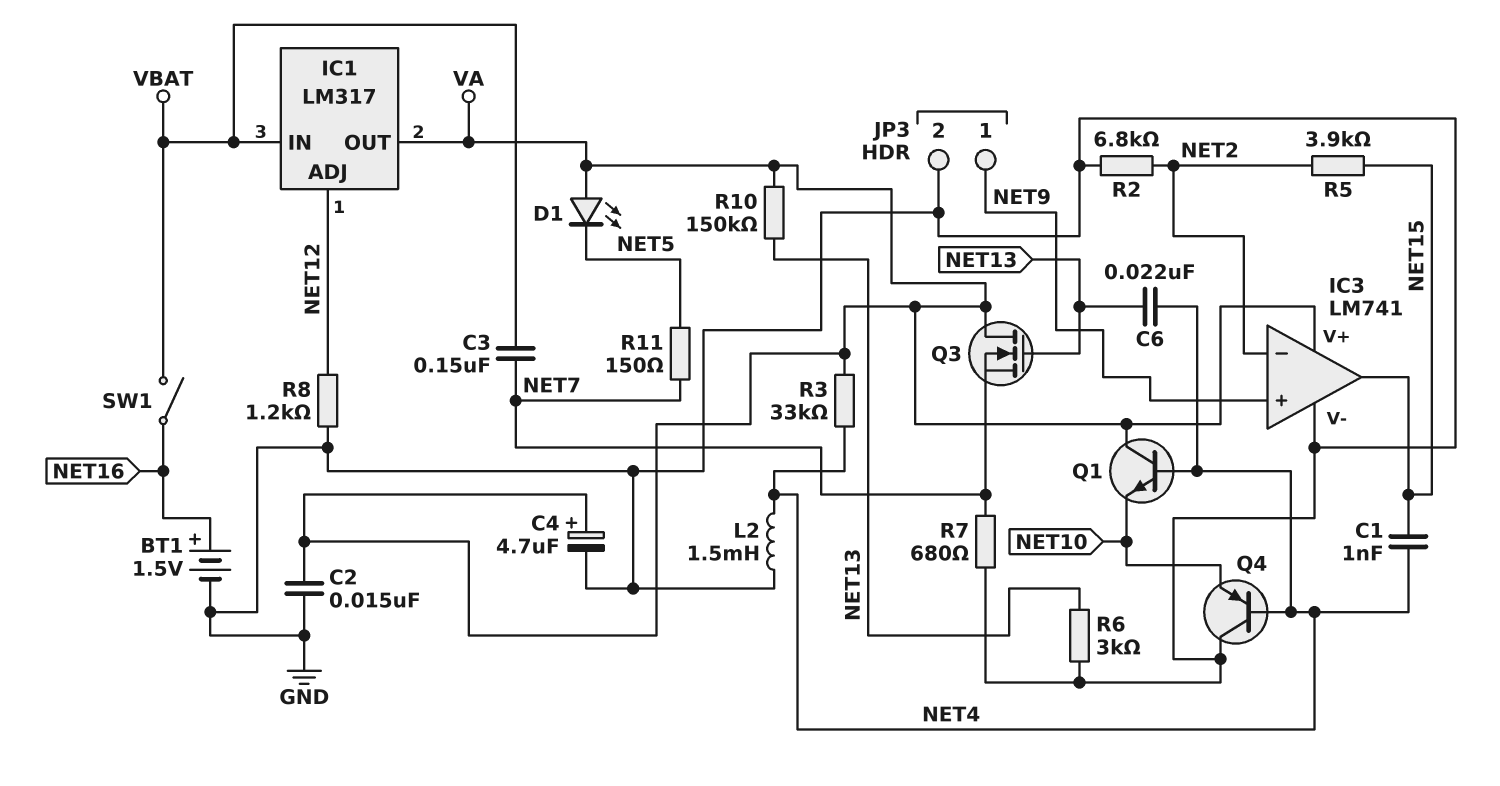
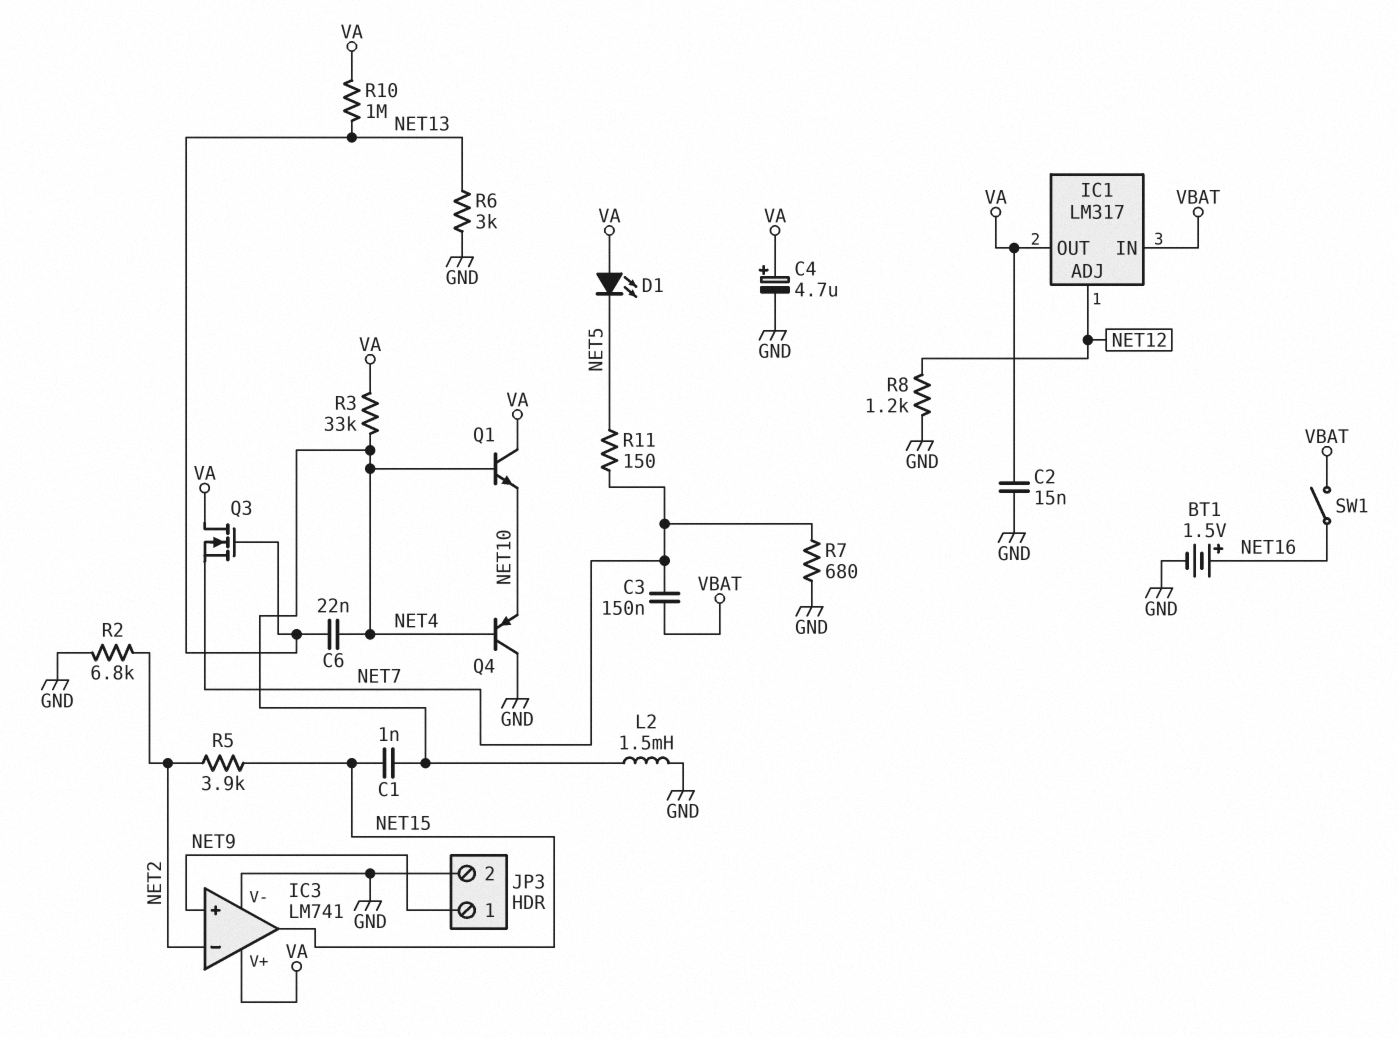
R10: 150k (NET13, VA) -> 1M (NET13, VA)

